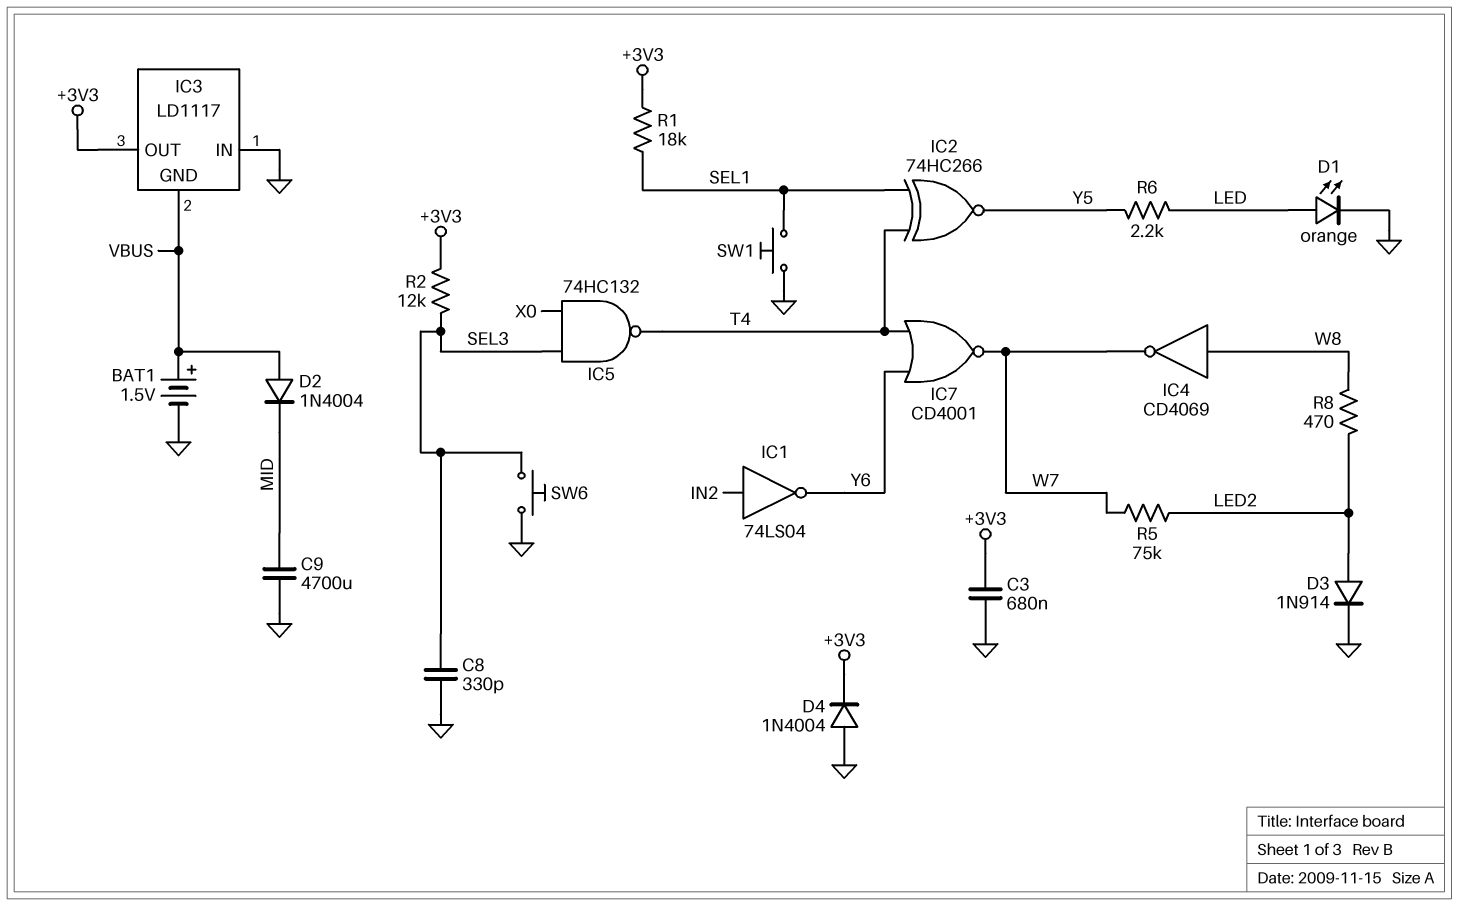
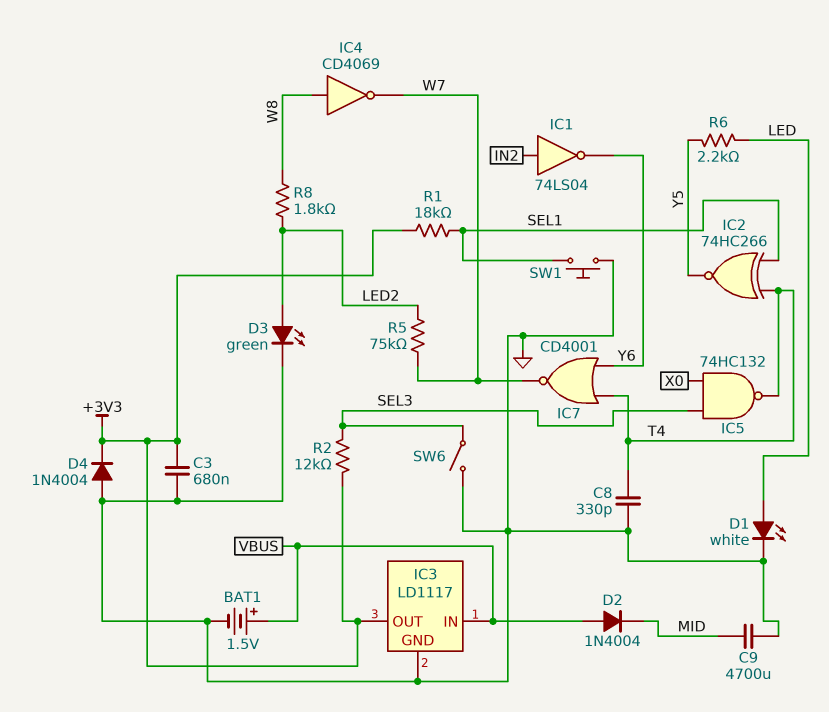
C8: 330pF (GND, SEL3) -> 330pF (GND, T4)
D1: LED orange (A LED, K GND) -> LED white (A LED, K GND)
D3: diode 1N914 (A LED2, K GND) -> LED green (A LED2, K GND)
IC3 pin GND: VBUS -> GND
IC3 pin IN: GND -> VBUS
R8: 470 (LED2, W8) -> 1.8k (LED2, W8)
SW6: button (GND, SEL3) -> switch (GND, SEL3)

